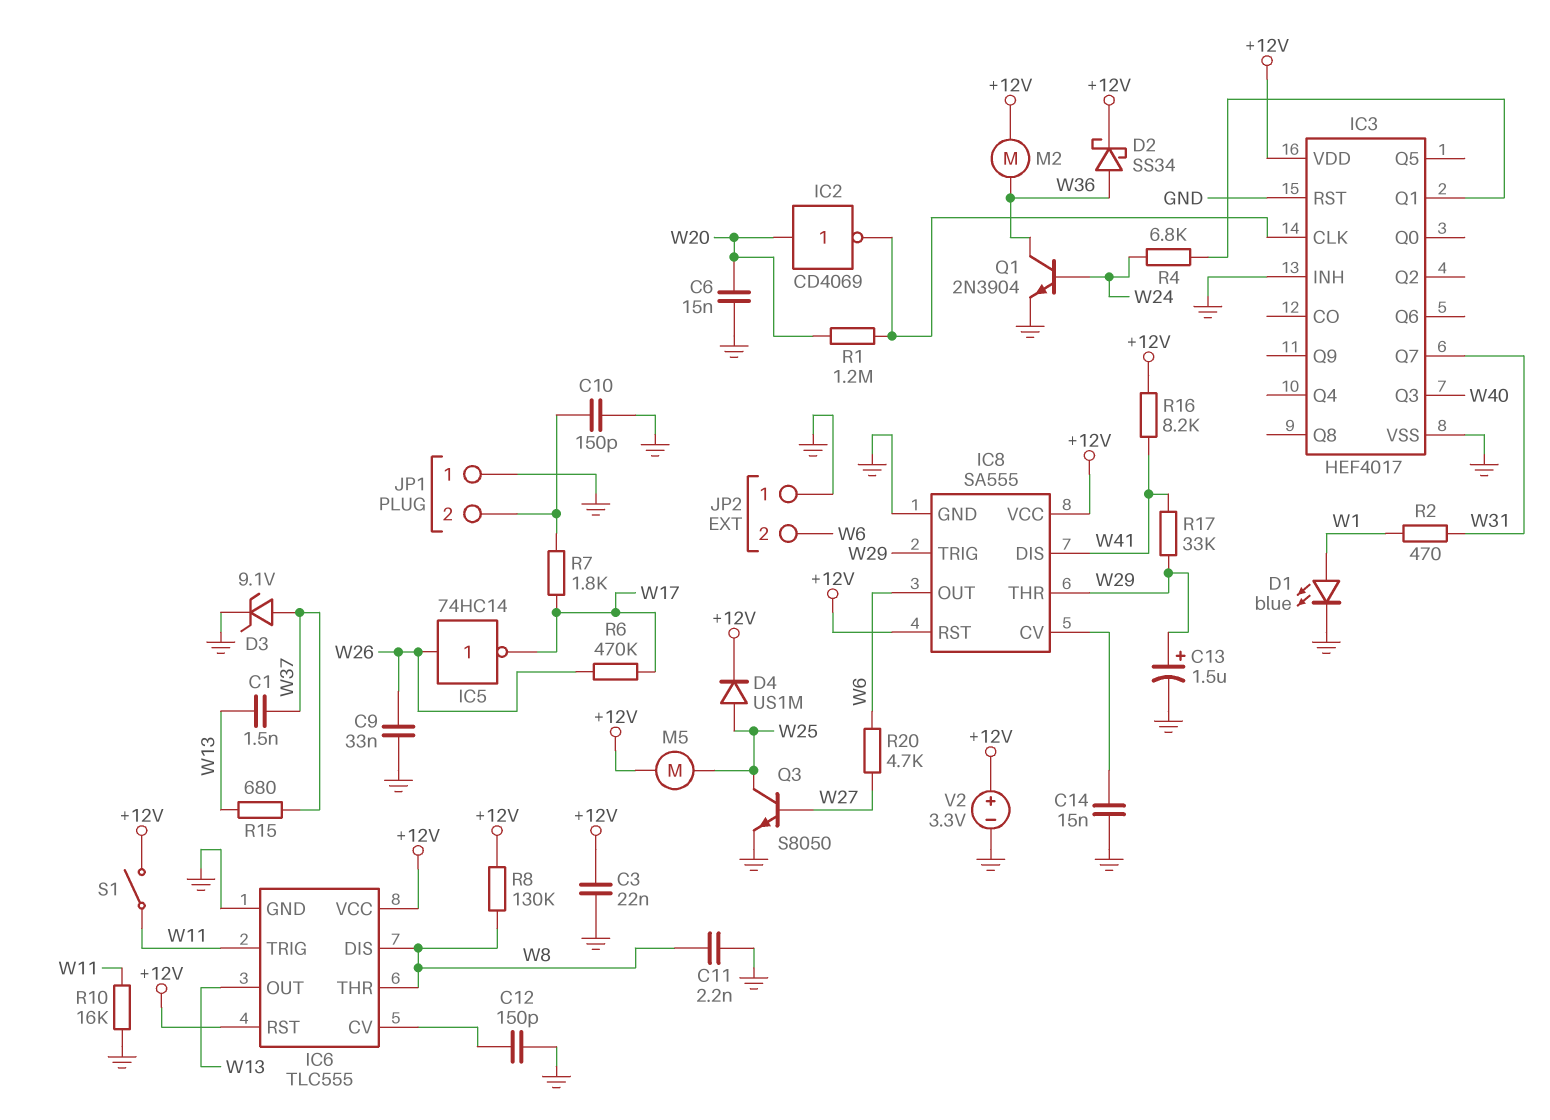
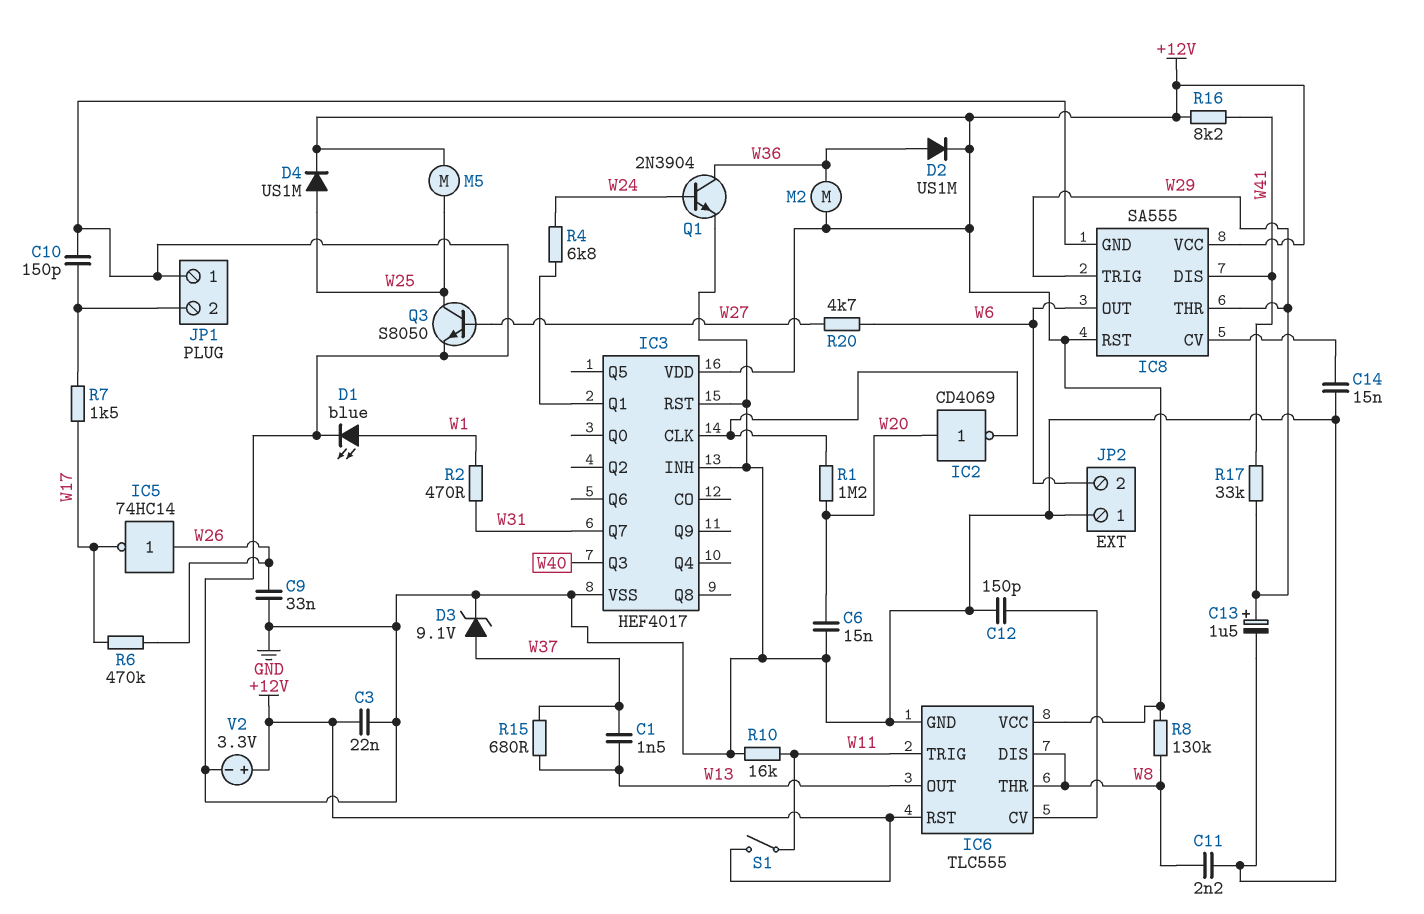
D2: schottky SS34 (A W36, K +12V) -> diode US1M (A W36, K +12V)
R7: 1.8k (JP1/2, W17) -> 1.5k (JP1/2, W17)

